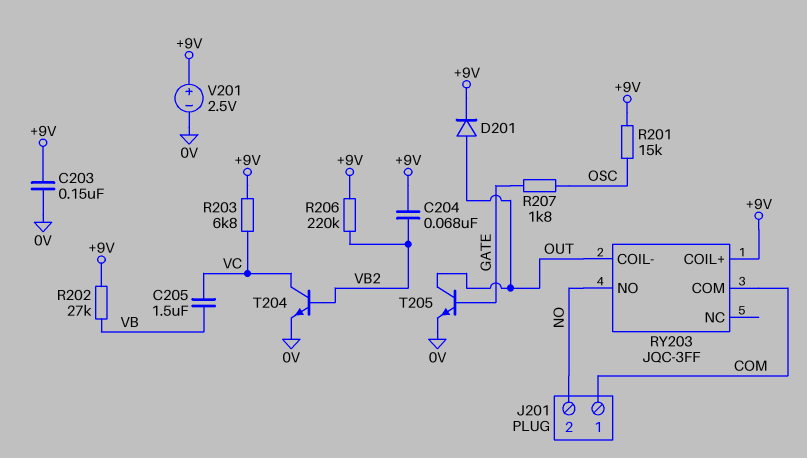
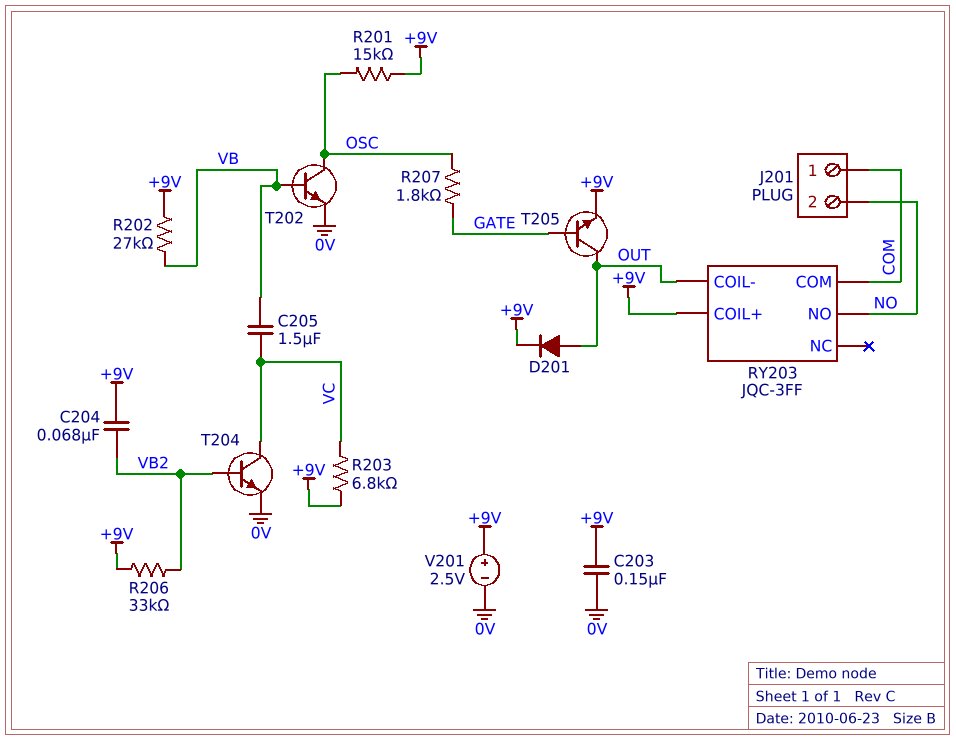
R206: 220k (+9V, VB2) -> 33k (+9V, VB2)
T202: none -> NPN (B VB, C OSC, E 0V)
T205: NPN (B GATE, C OUT, E 0V) -> NPN (B GATE, C OUT, E +9V)

